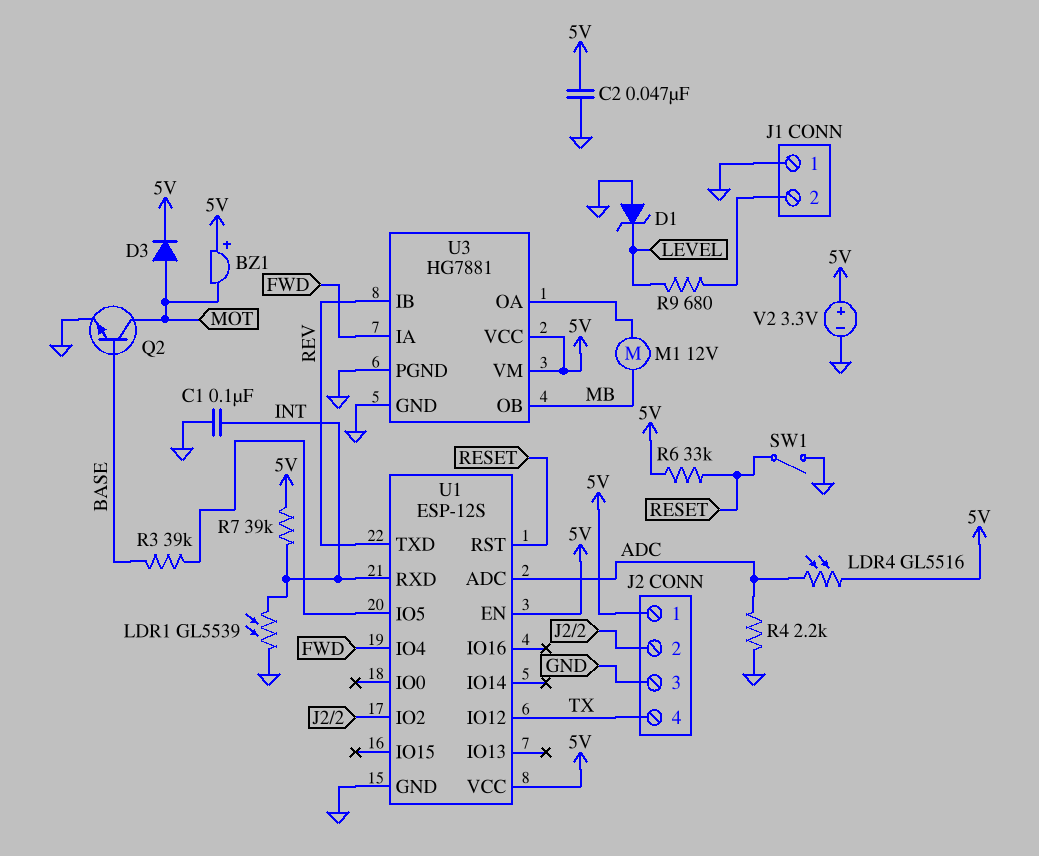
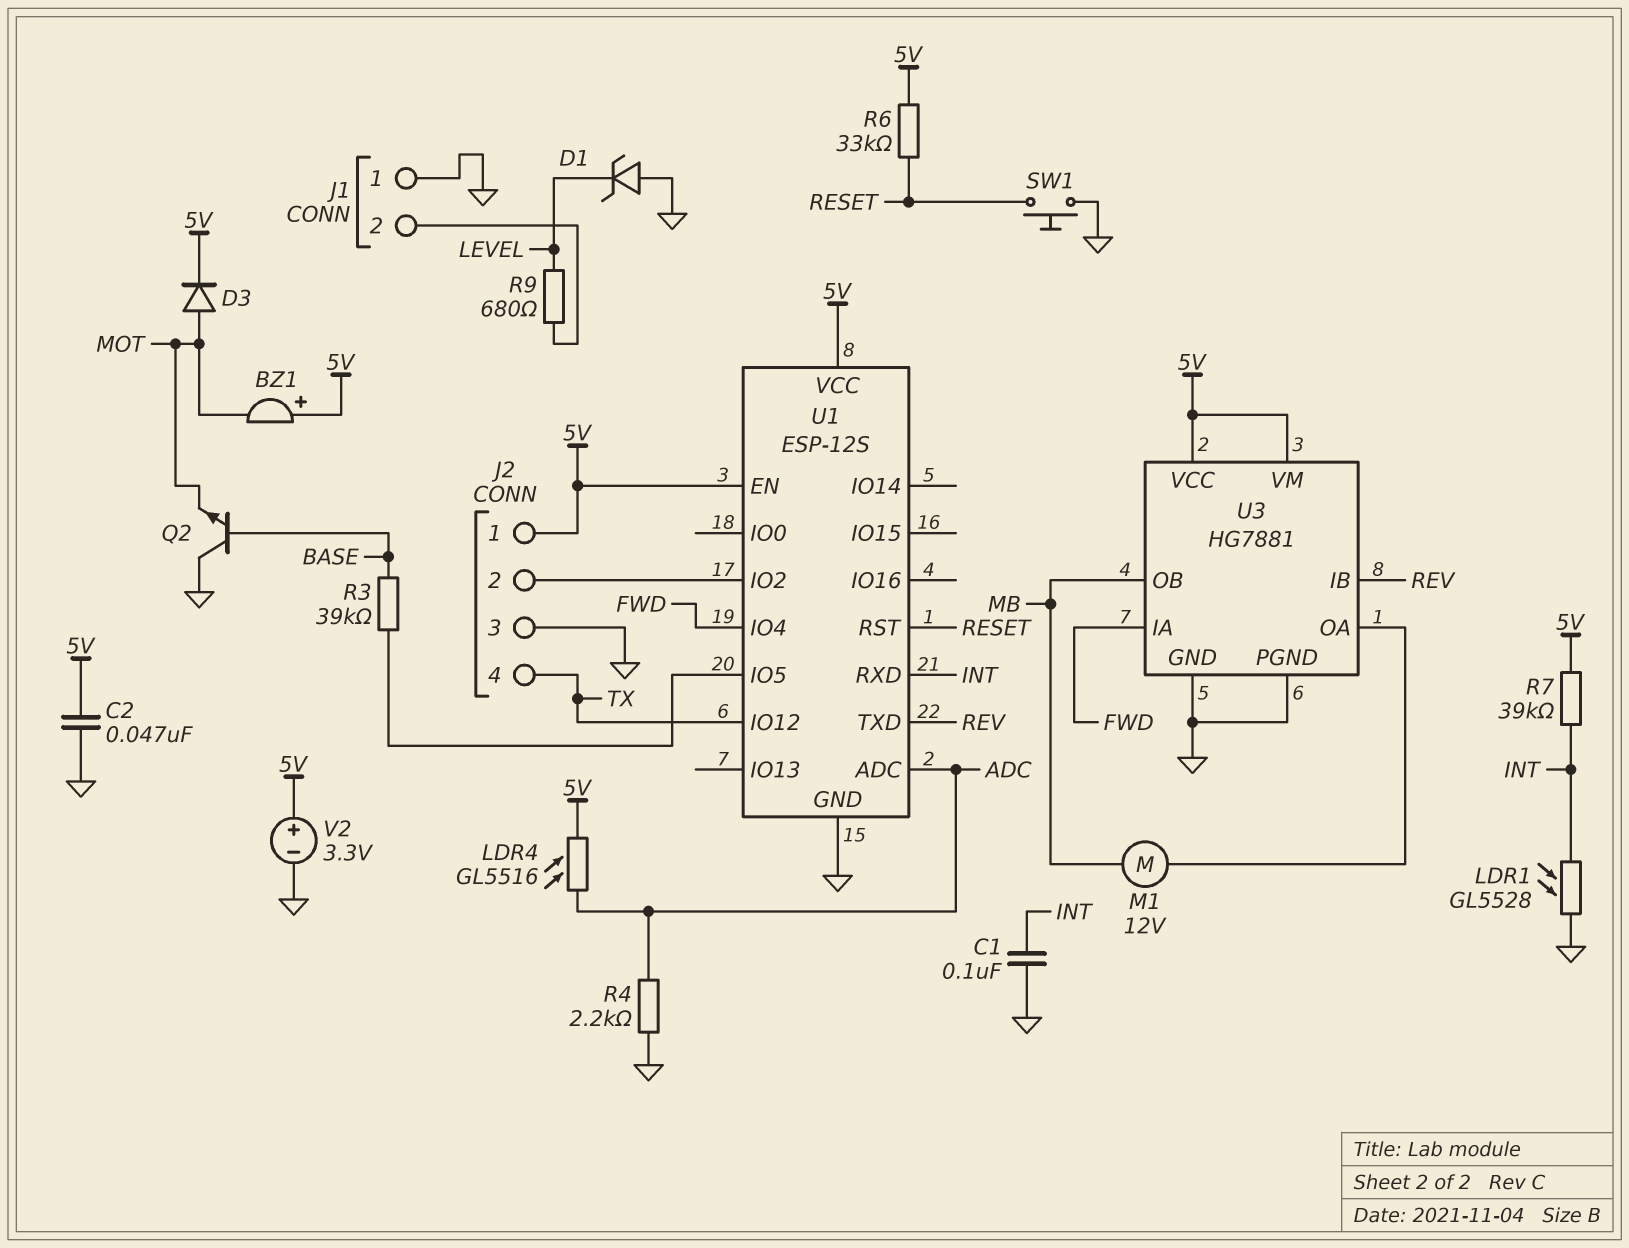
LDR1: GL5539 (GND, INT) -> GL5528 (GND, INT)
Q2: NPN (B BASE, C MOT, E GND) -> NPN (B BASE, C GND, E MOT)
SW1: switch (GND, RESET) -> button (GND, RESET)

